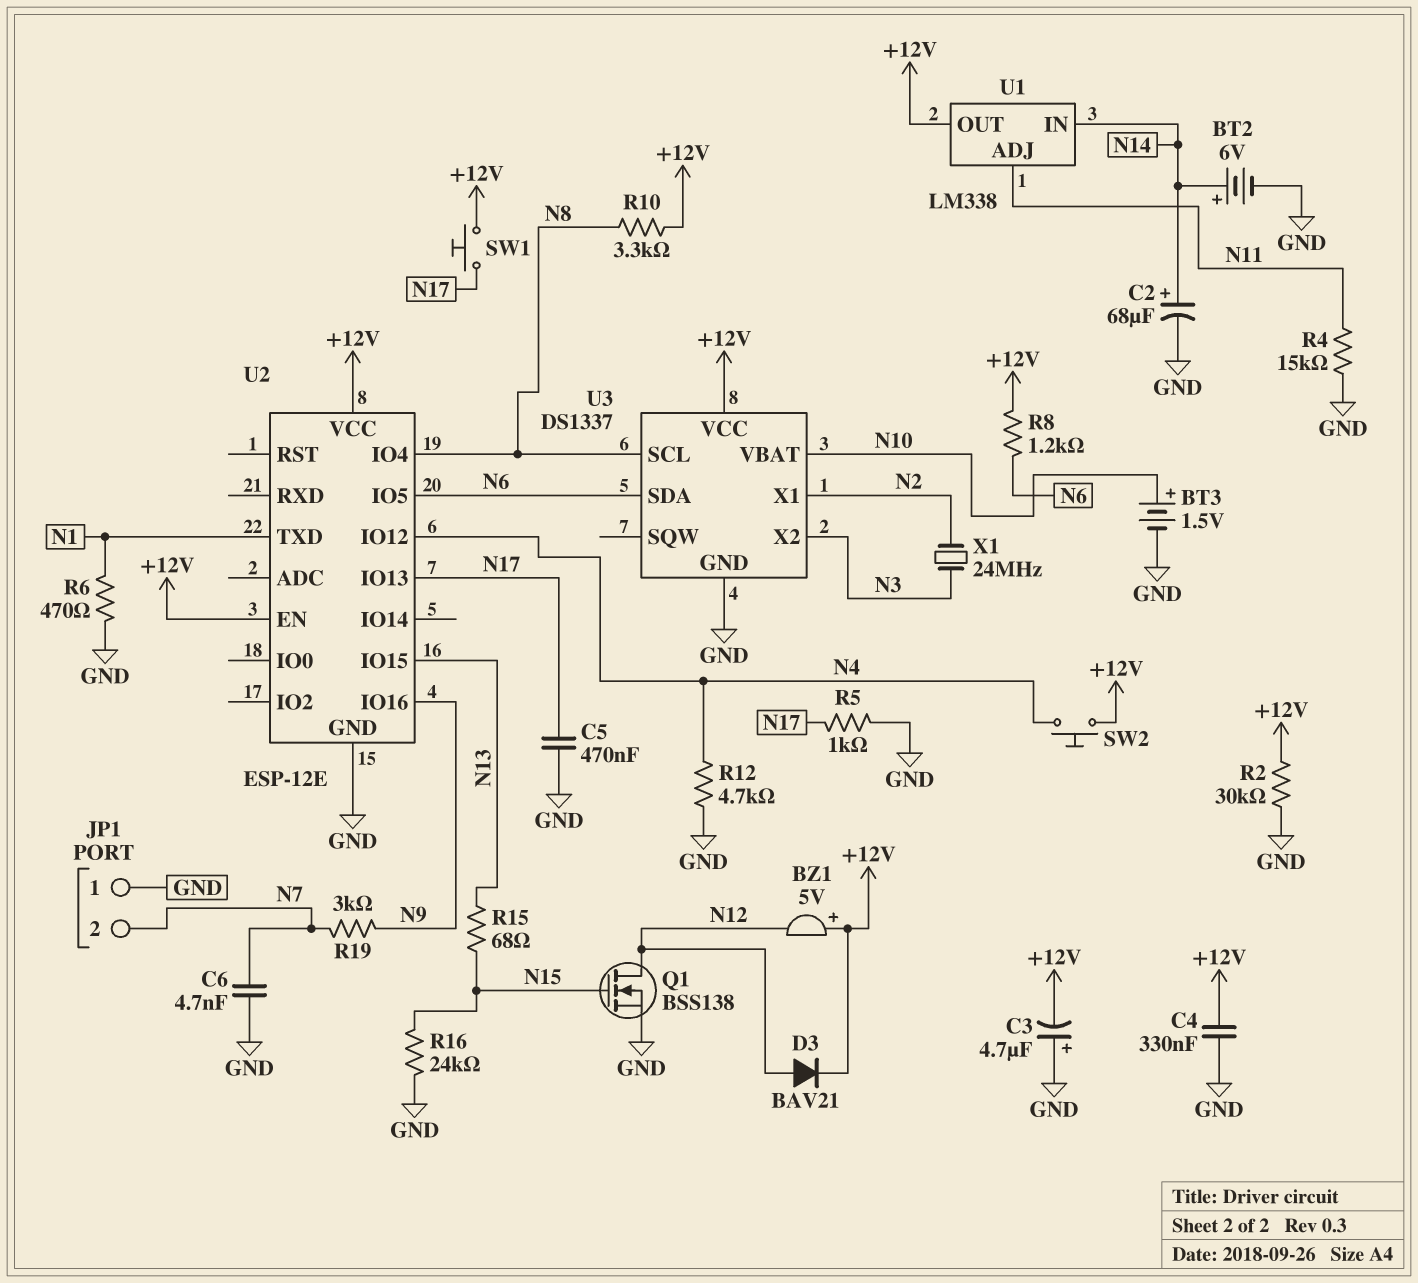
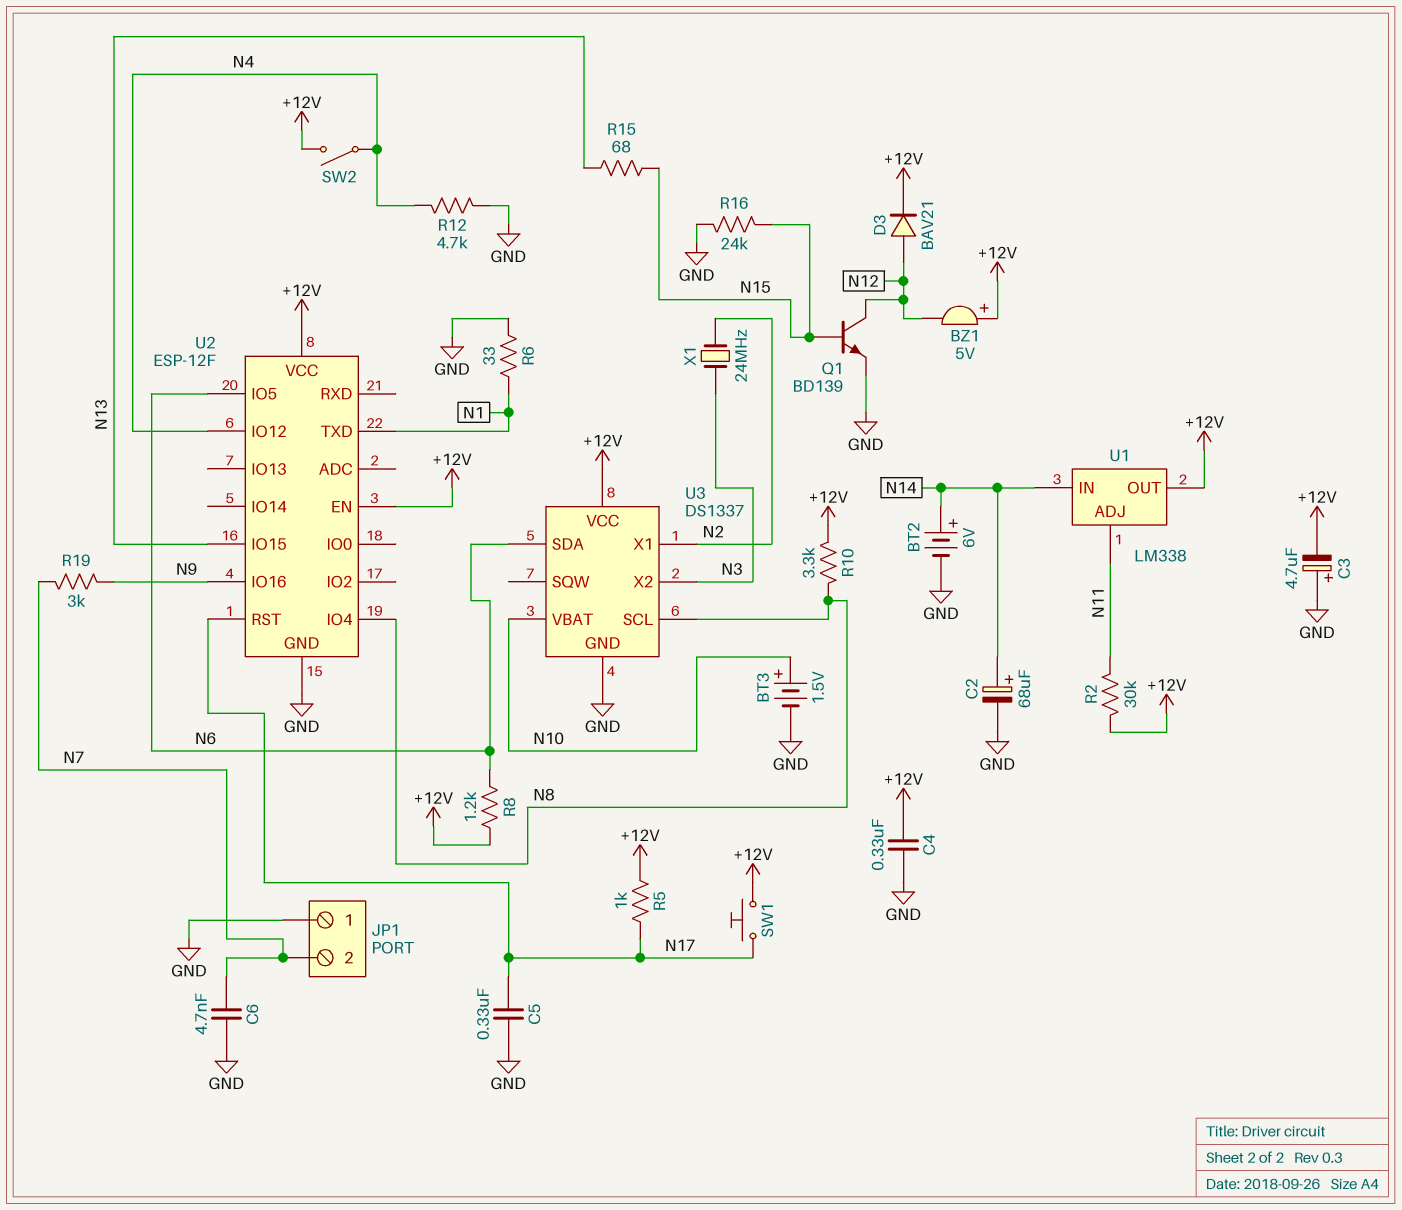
C5: 470nF (GND, N17) -> 330nF (GND, N17)
Q1: NMOS BSS138 (G N15, D N12, S GND) -> NPN BD139 (B N15, C N12, E GND)
R2: 30k (+12V, GND) -> 30k (+12V, N11)
R4: 15k (GND, N11) -> none
R5: 1k (GND, N17) -> 1k (+12V, N17)
R6: 470 (GND, N1) -> 33 (GND, N1)
SW2: button (+12V, N4) -> switch (+12V, N4)
U2: ESP-12E -> ESP-12F
U2 pin IO13: N17 -> none
U2 pin RST: none -> N17

